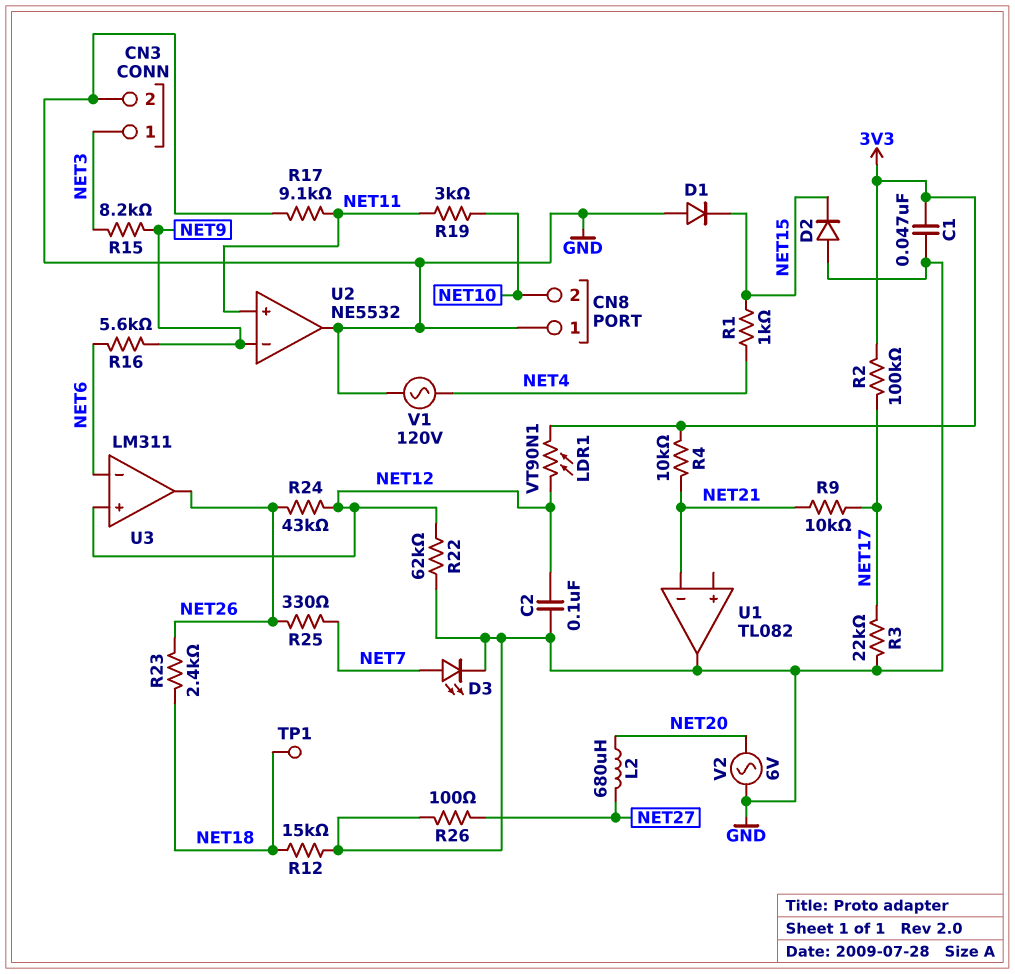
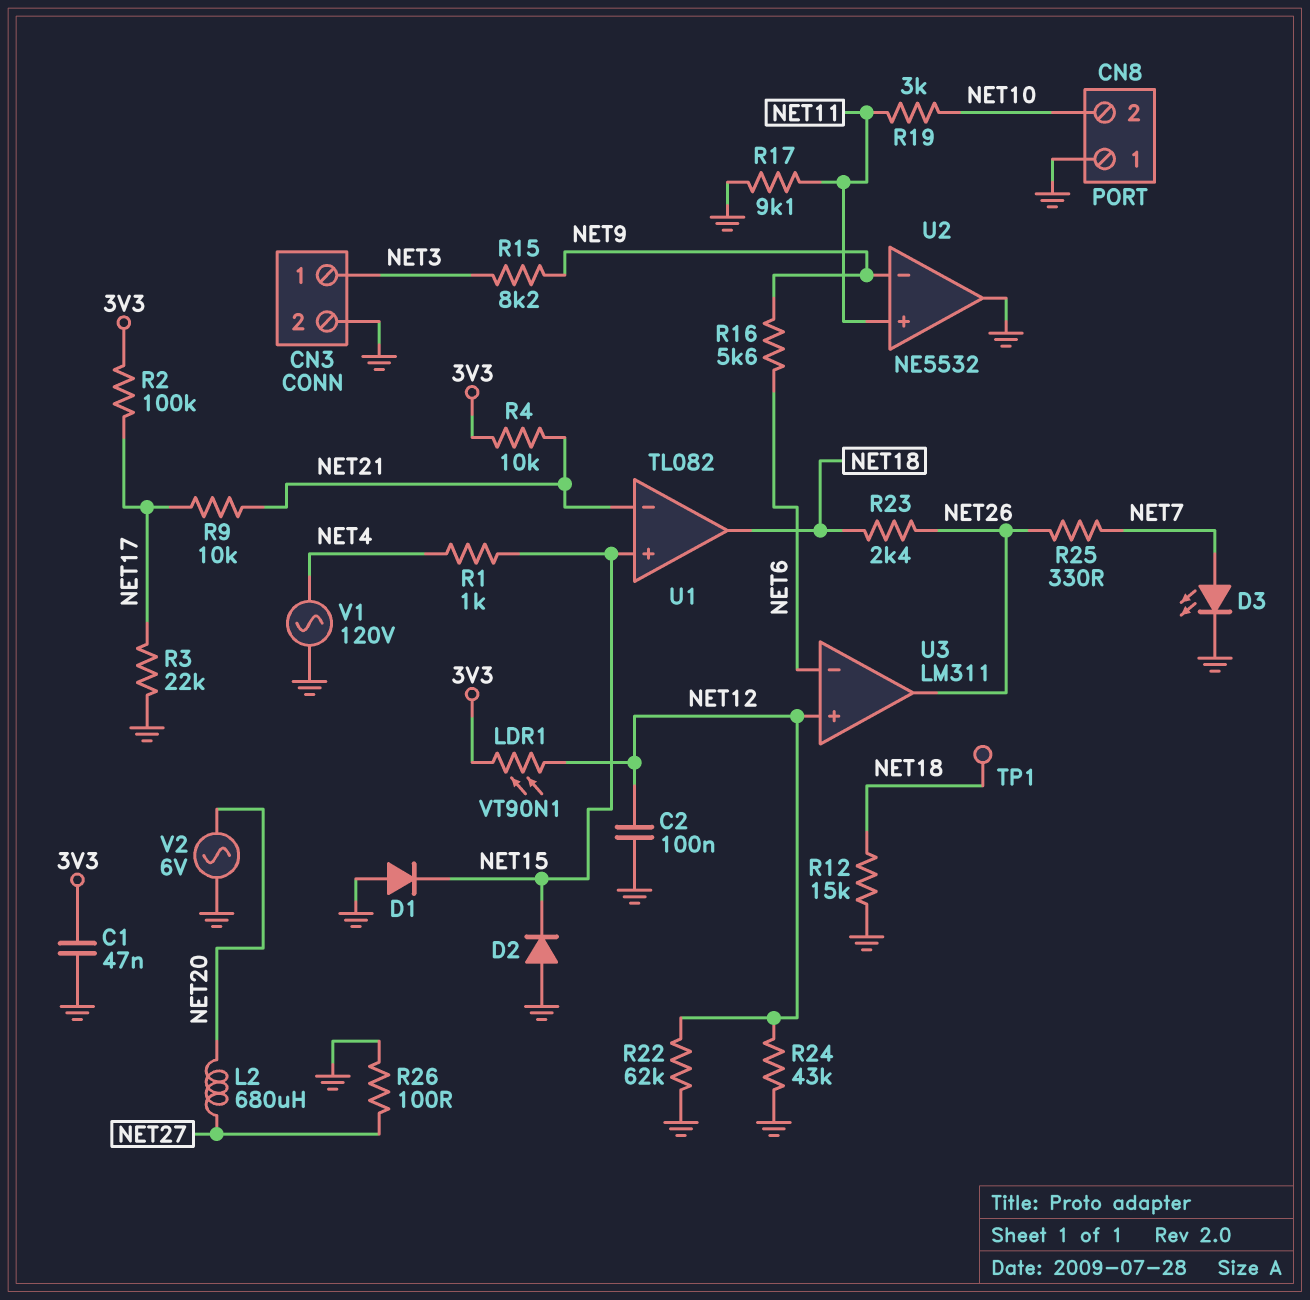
R24: 43k (NET12, NET26) -> 43k (GND, NET12)
U1 pin in+: none -> NET15
U1 pin out: GND -> NET18

